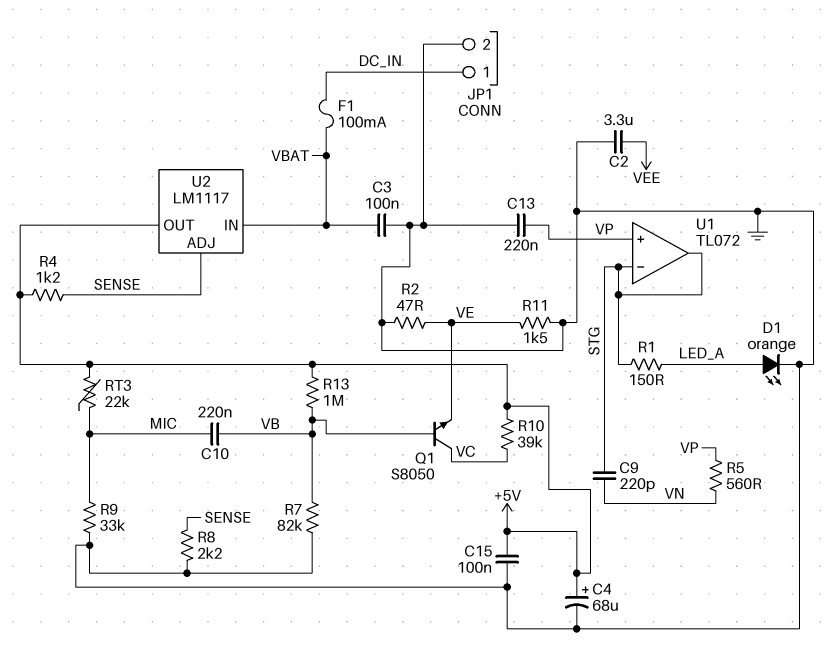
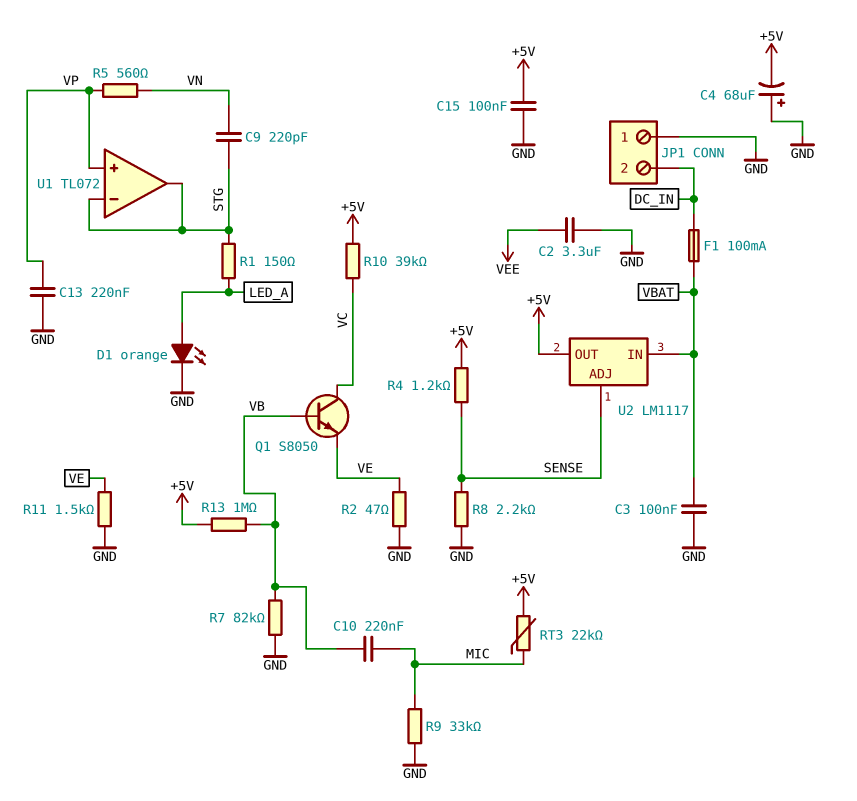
C4: 68uF (plus +5V, minus GND) -> 68uF (plus GND, minus +5V)
JP1 pin 1: DC_IN -> GND
JP1 pin 2: GND -> DC_IN

